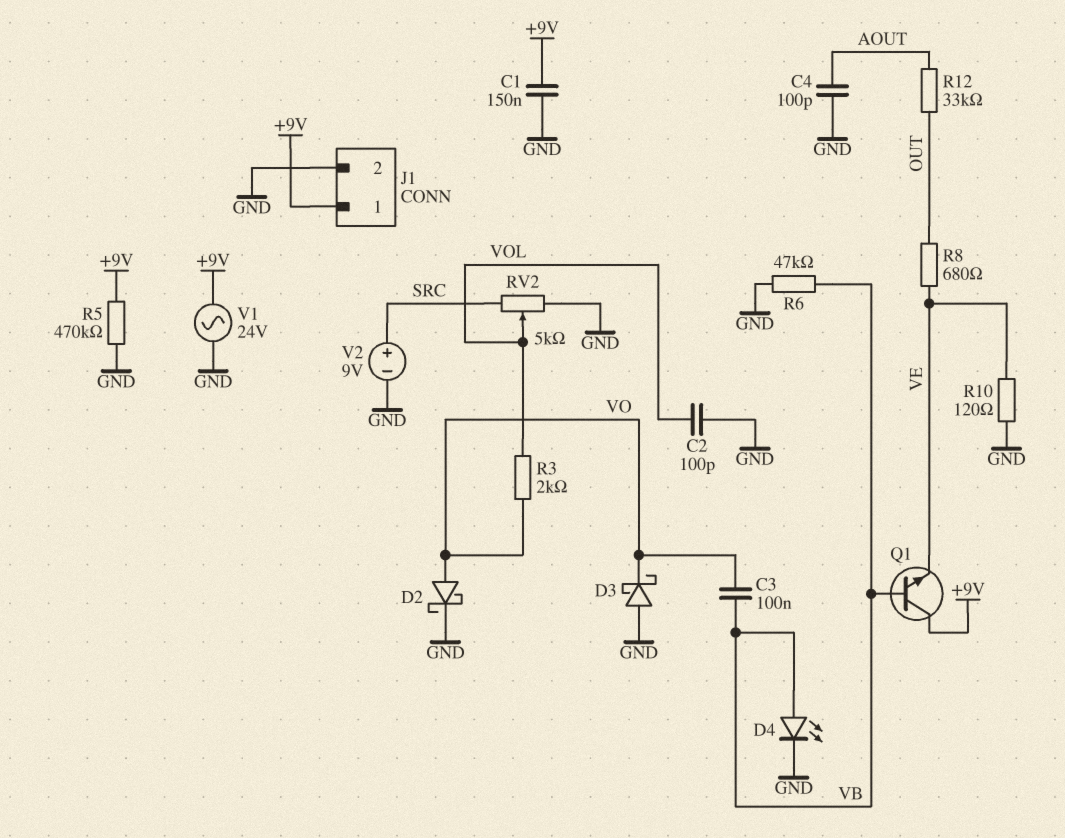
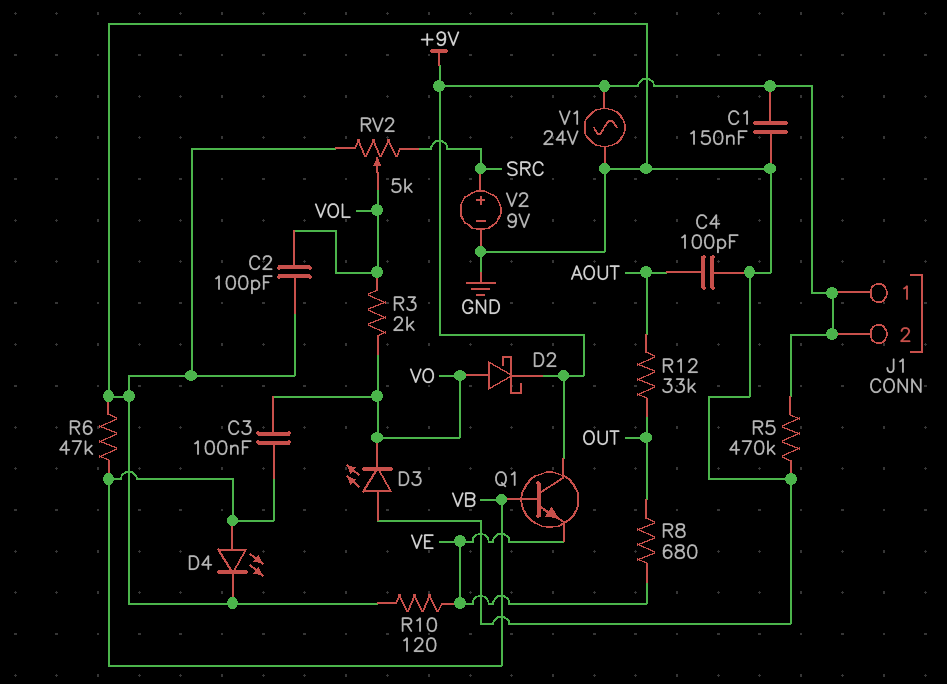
D2: schottky (A VO, K GND) -> schottky (A VO, K +9V)
D3: schottky (A GND, K VO) -> LED (A GND, K VO)
J1 pin 2: GND -> +9V

